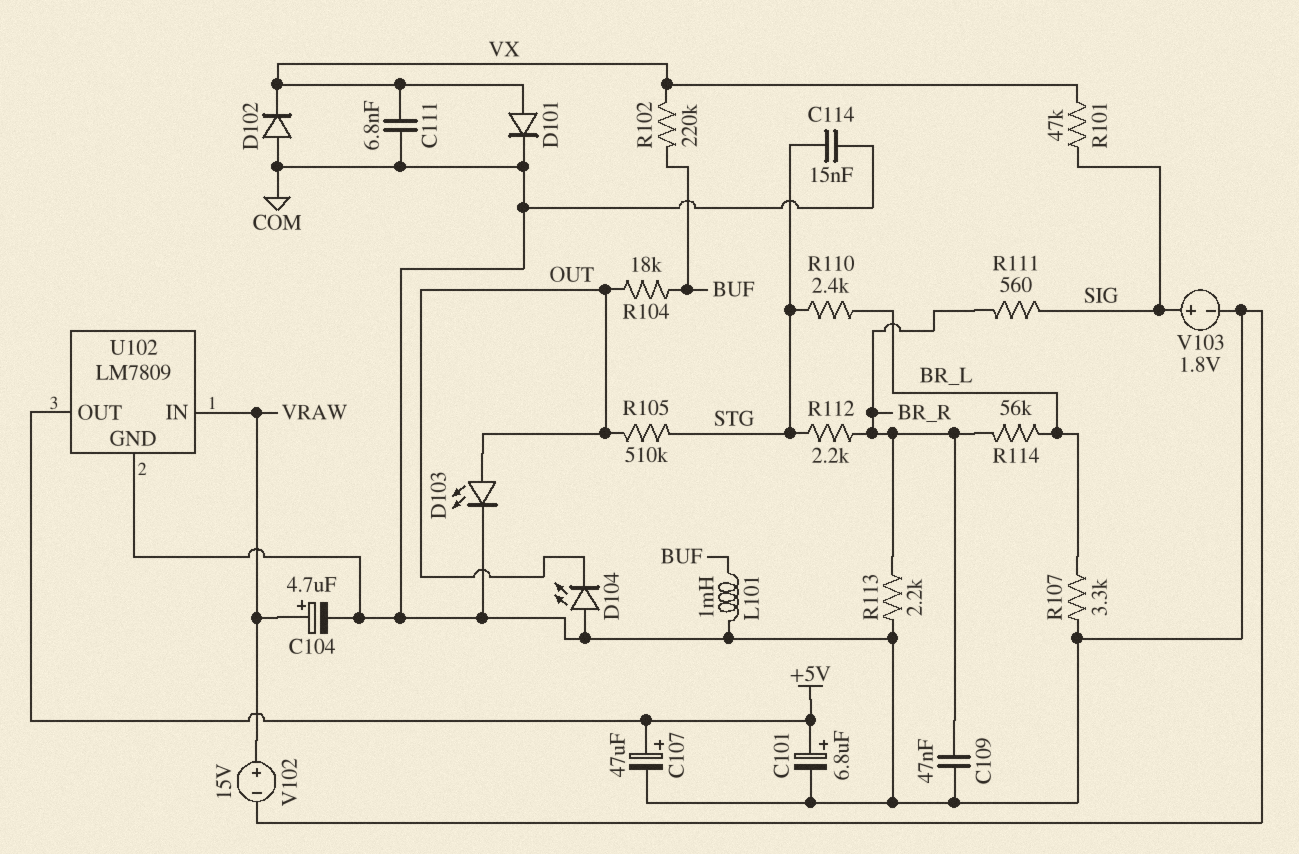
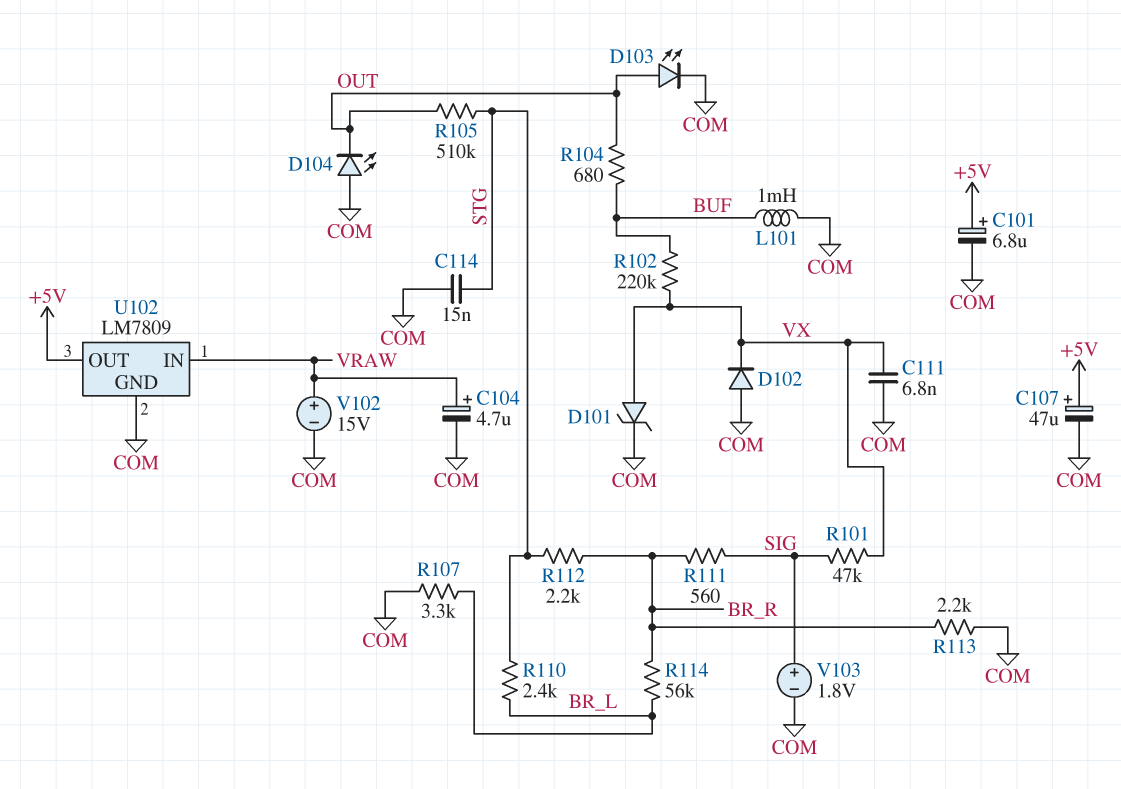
C109: 47nF (BR_R, COM) -> none
D101: diode (A VX, K COM) -> zener (A VX, K COM)
R104: 18k (BUF, OUT) -> 680 (BUF, OUT)

